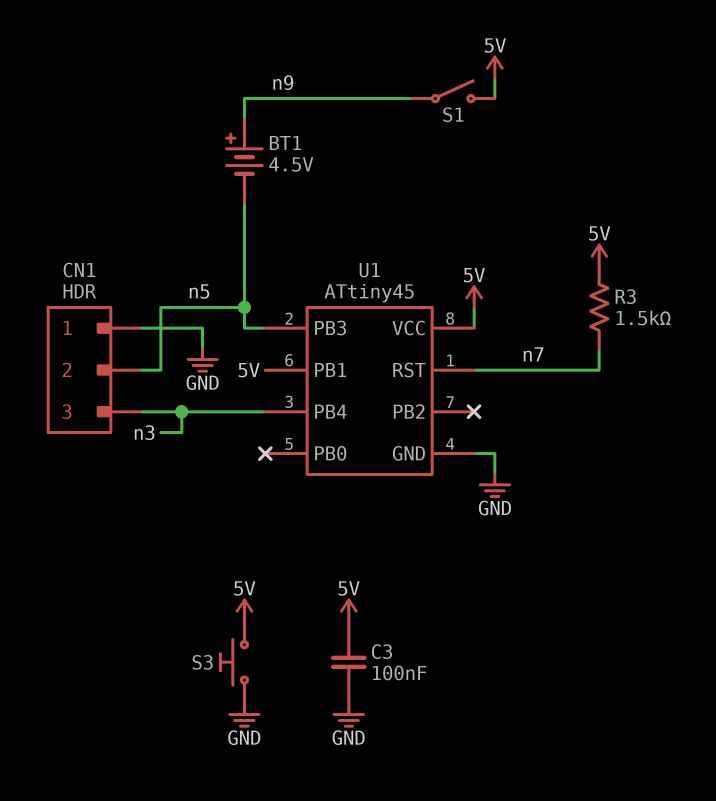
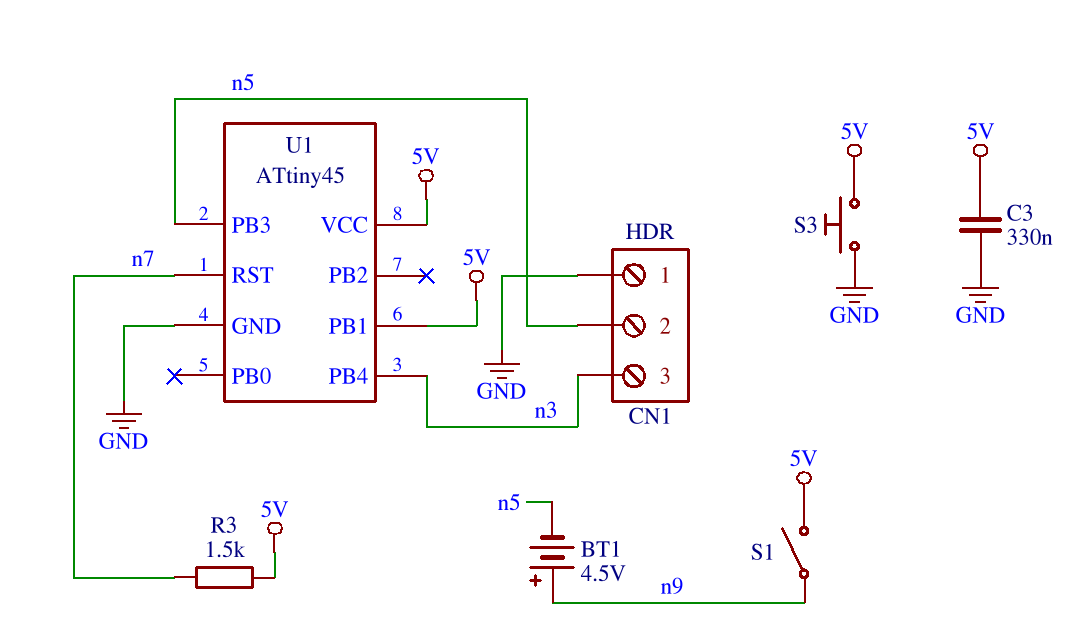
C3: 100nF (5V, GND) -> 330nF (5V, GND)

